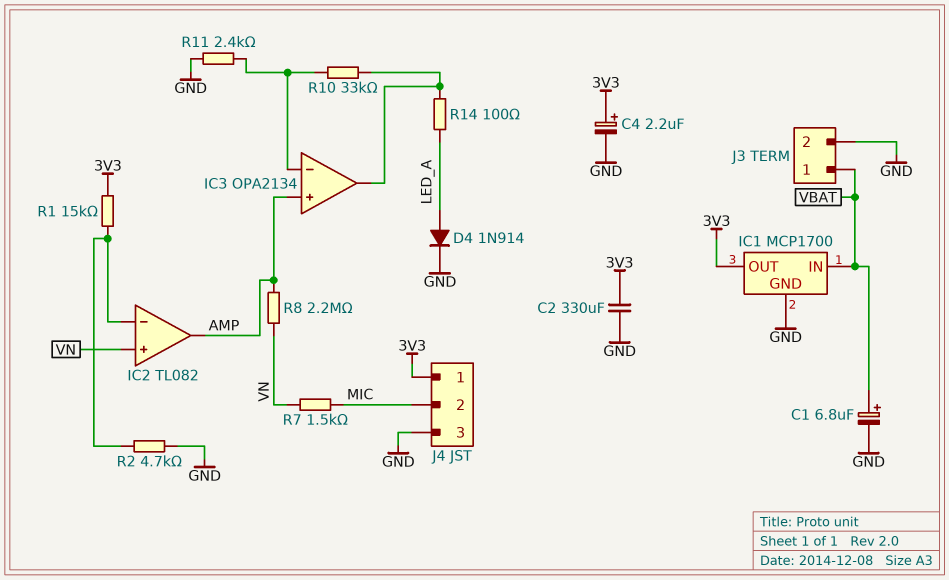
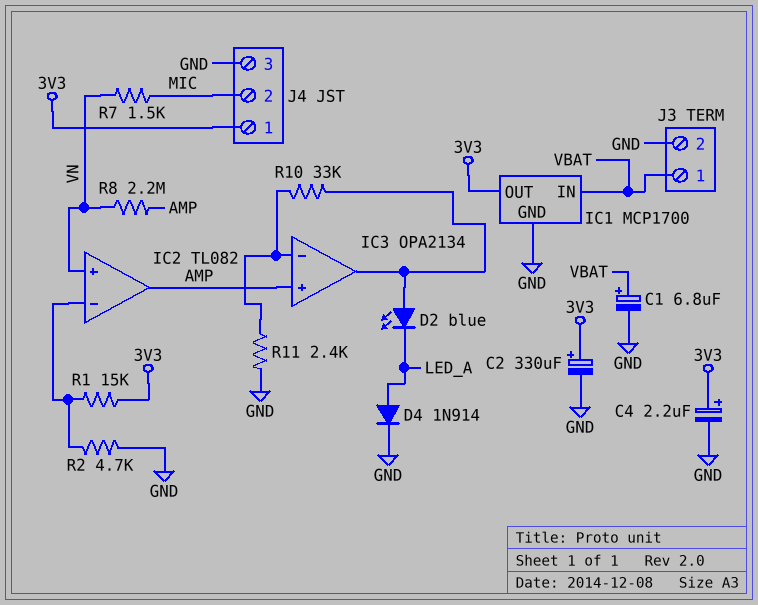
C2: 330uF (3V3, GND) -> 330uF (plus 3V3, minus GND)
D2: none -> LED blue (A IC3/out, K LED_A)
R14: 100 (IC3/out, LED_A) -> none

